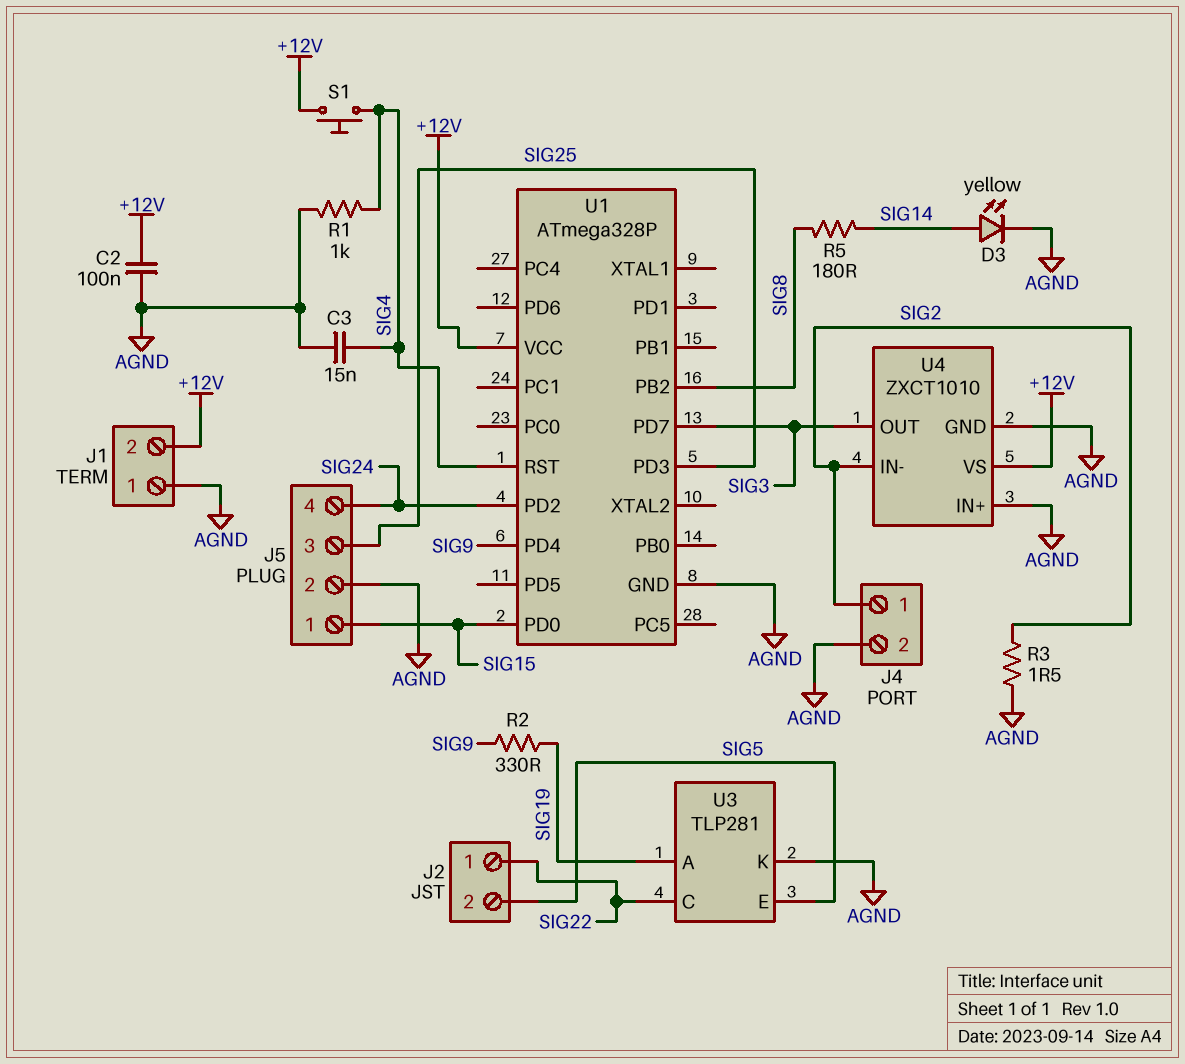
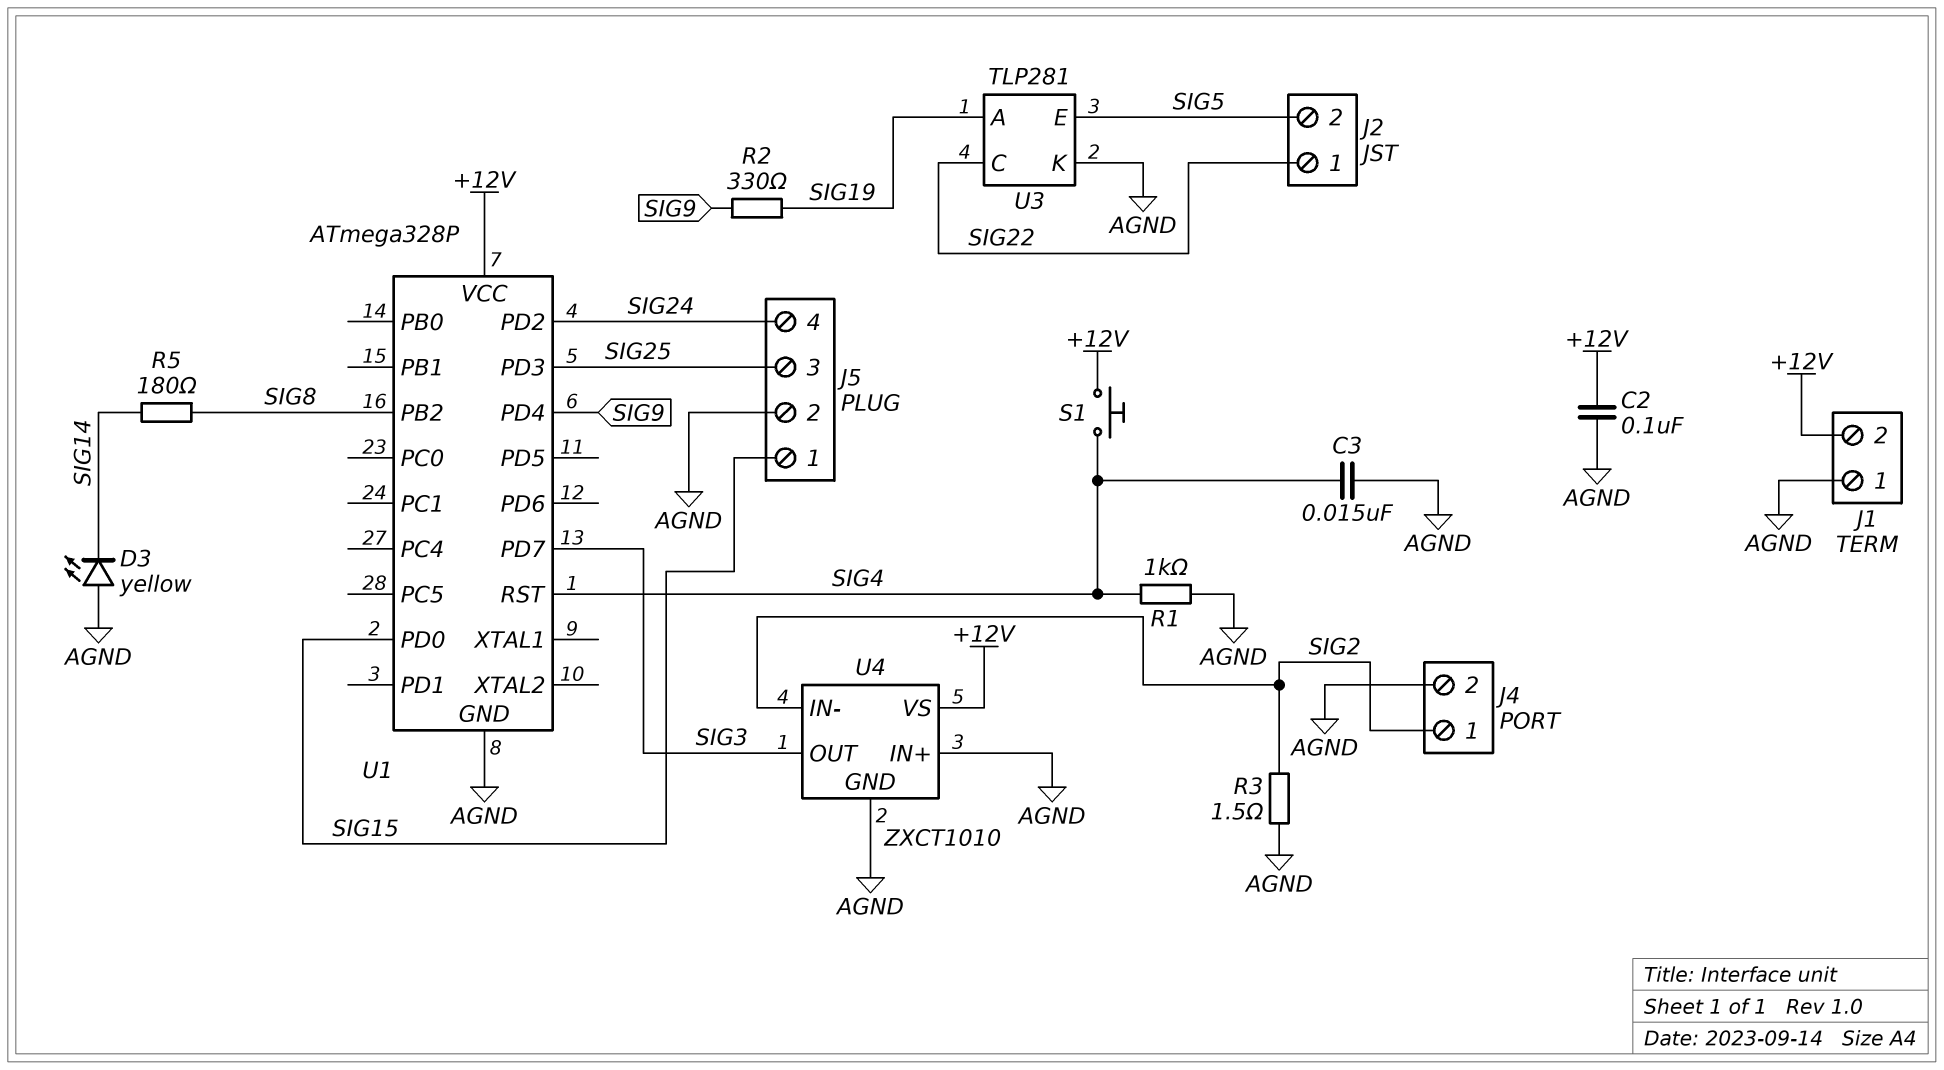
D3: LED yellow (A SIG14, K AGND) -> LED yellow (A AGND, K SIG14)

